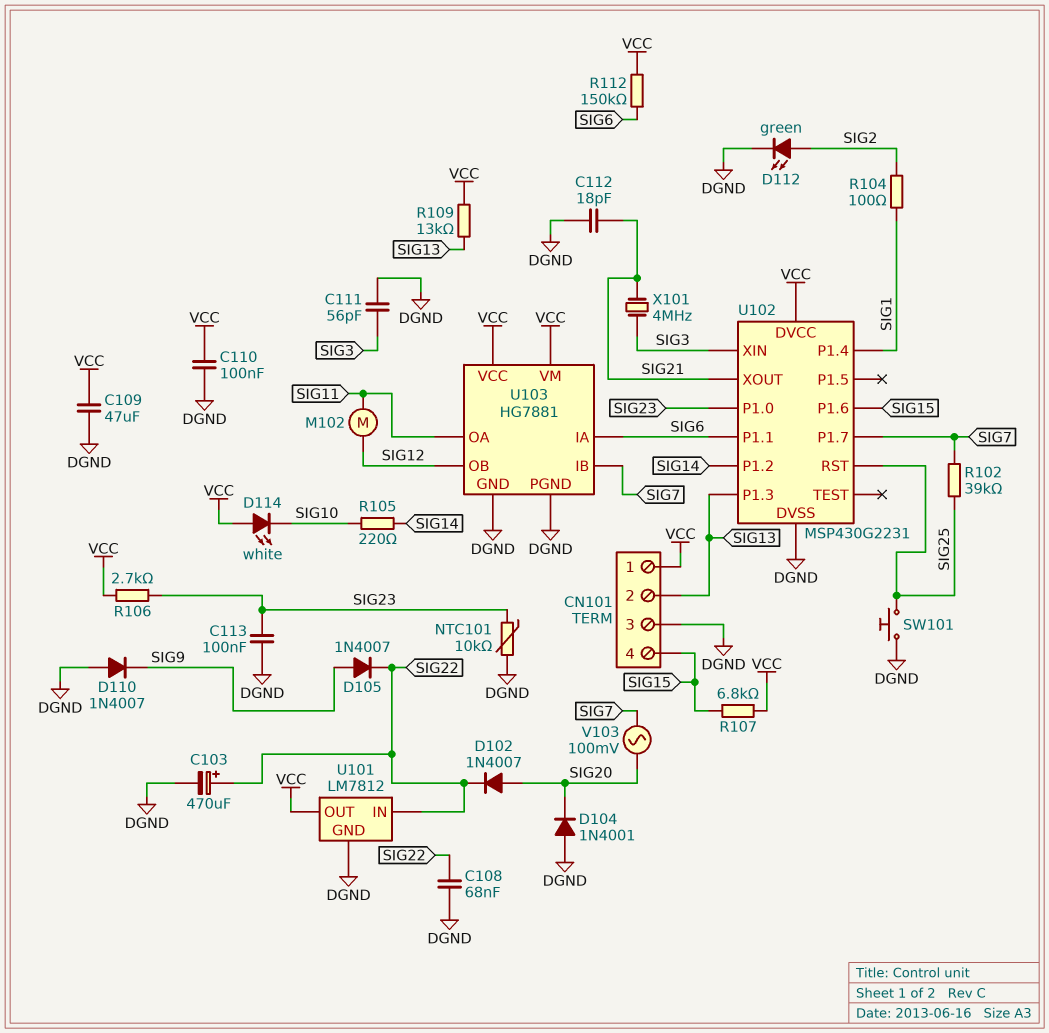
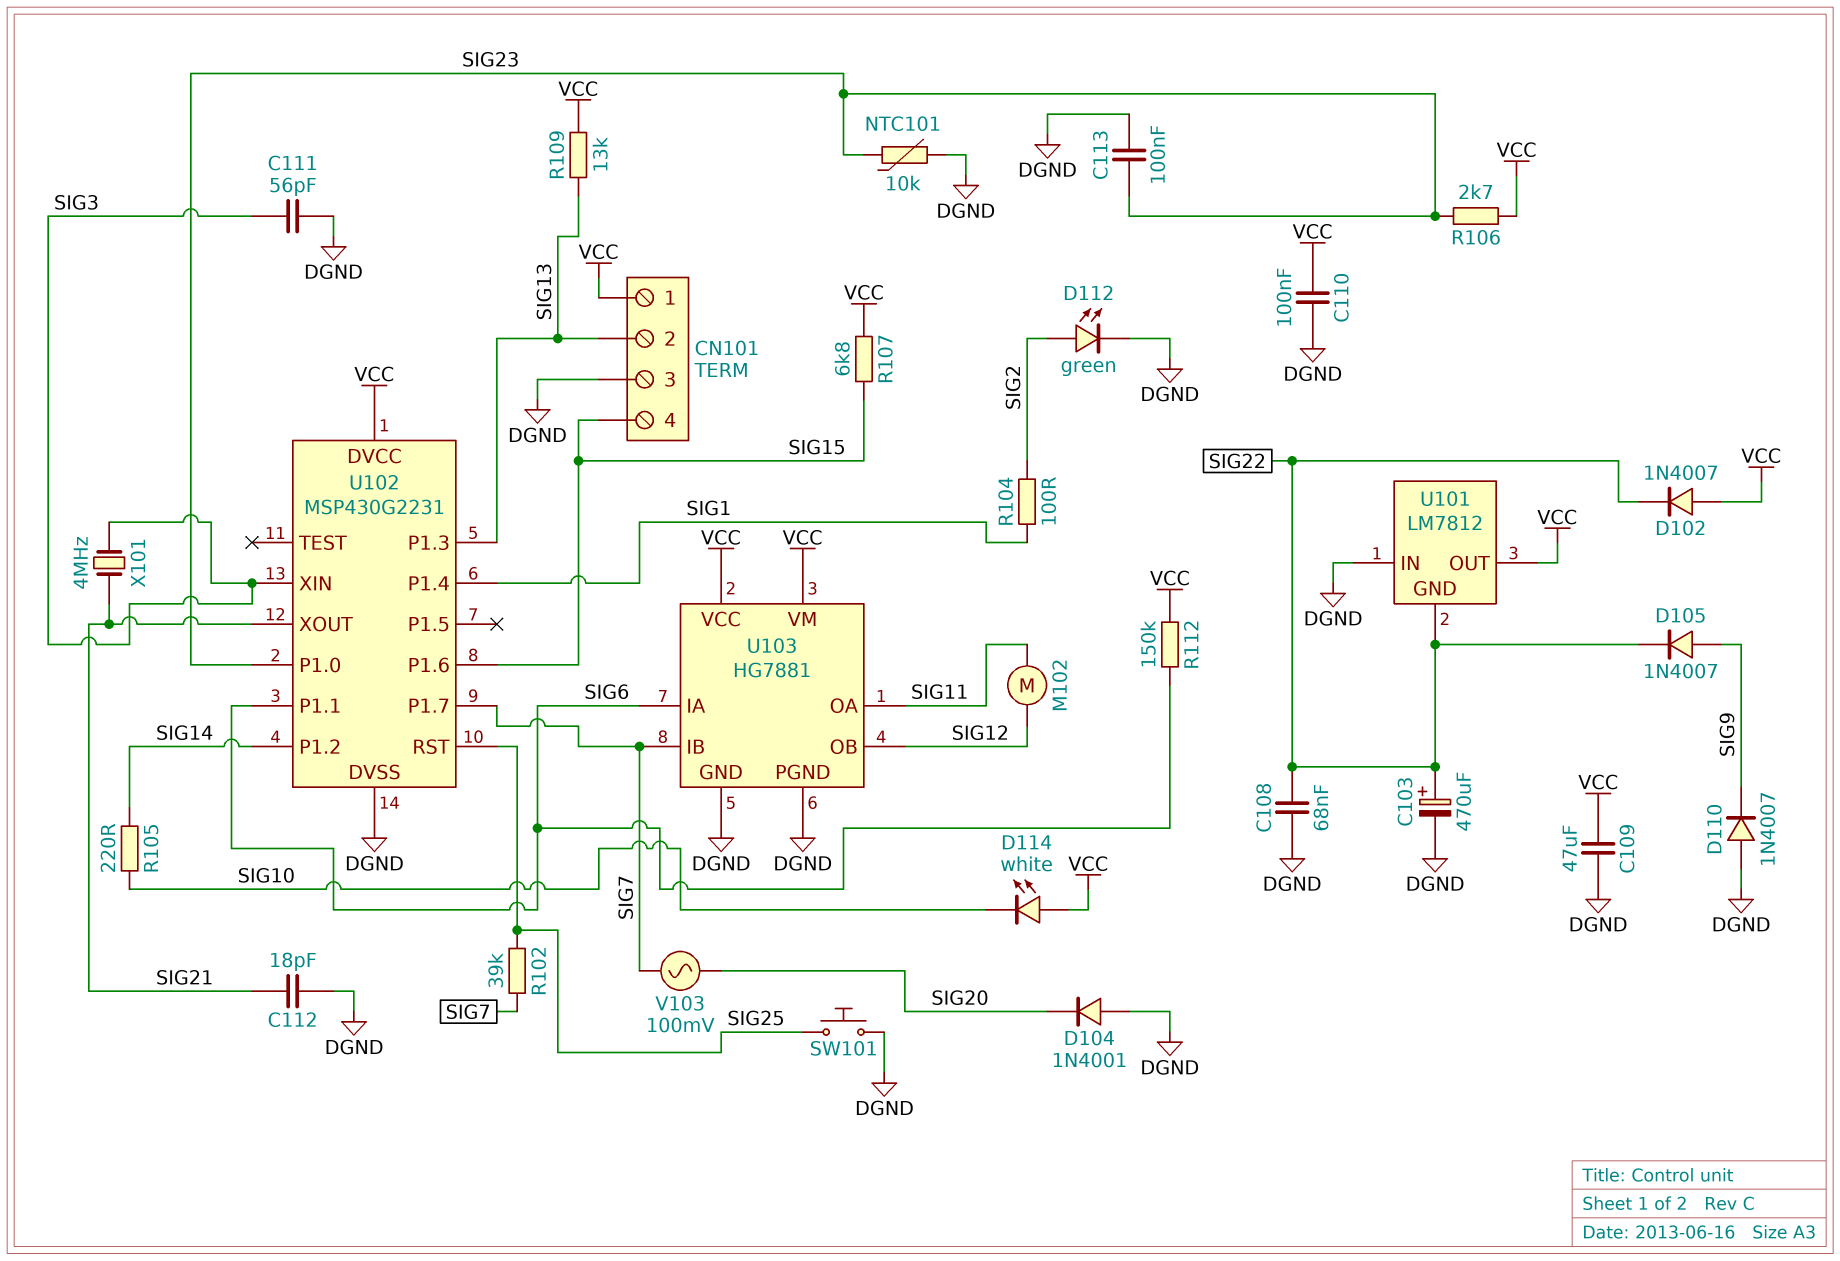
D102: diode 1N4007 (A SIG20, K SIG22) -> diode 1N4007 (A VCC, K SIG22)
U101 pin GND: DGND -> SIG22
U101 pin IN: SIG22 -> DGND

